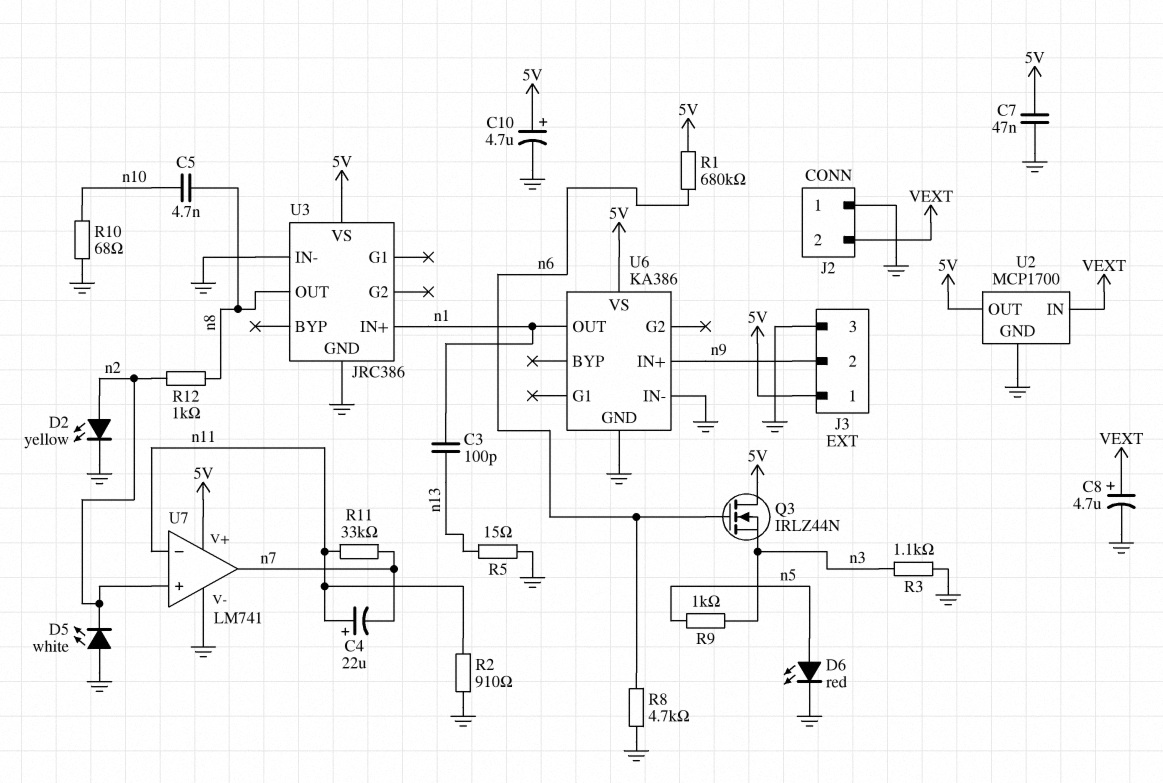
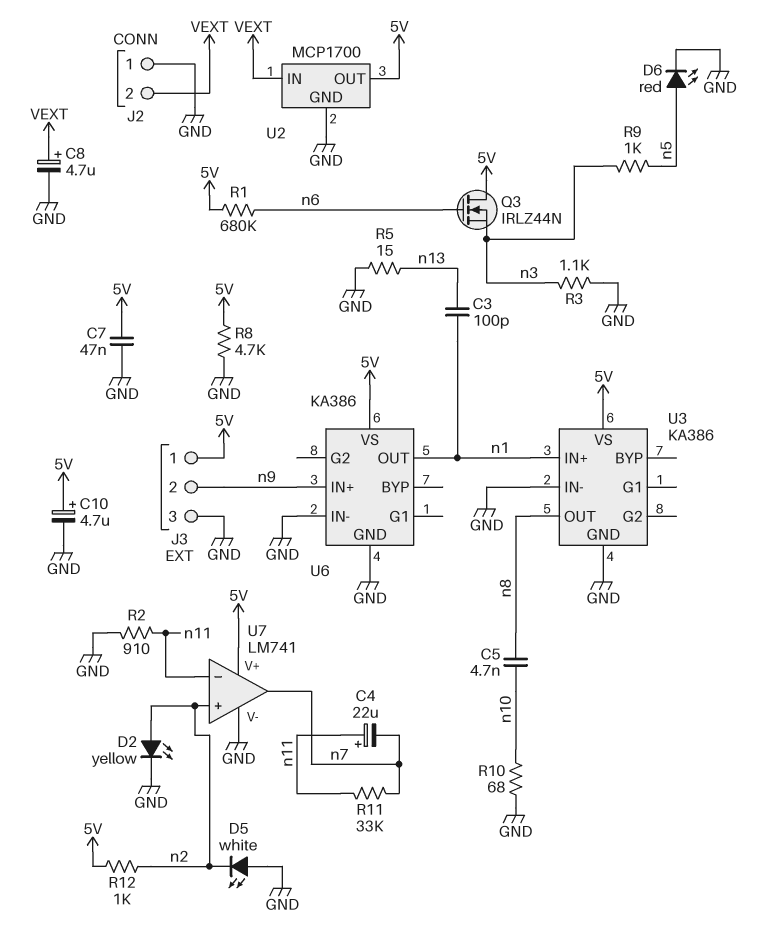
R8: 4.7k (GND, n6) -> 4.7k (5V, GND)
R12: 1k (n2, n8) -> 1k (5V, n2)
U3: JRC386 -> KA386

